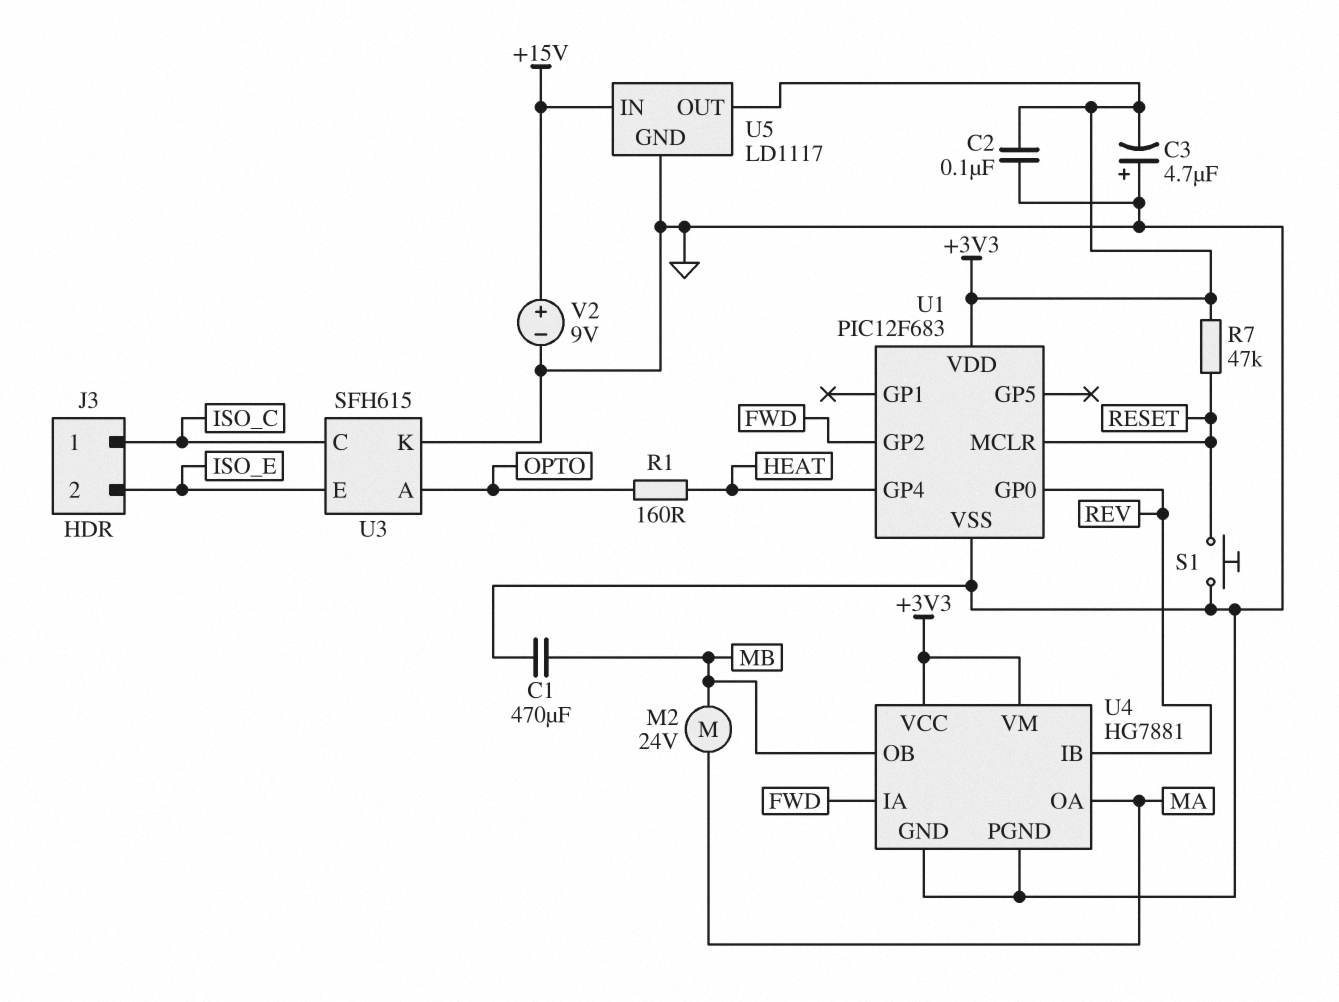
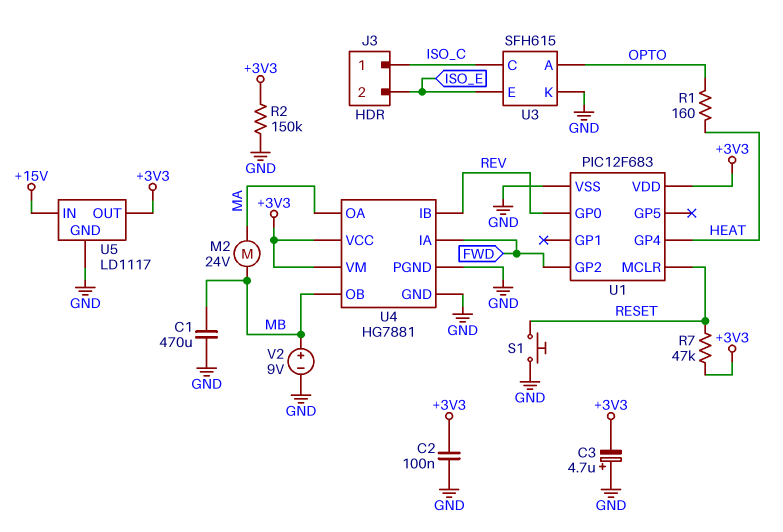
R2: none -> 150k (+3V3, GND)
V2: 9V (plus +15V, minus GND) -> 9V (plus MB, minus GND)

